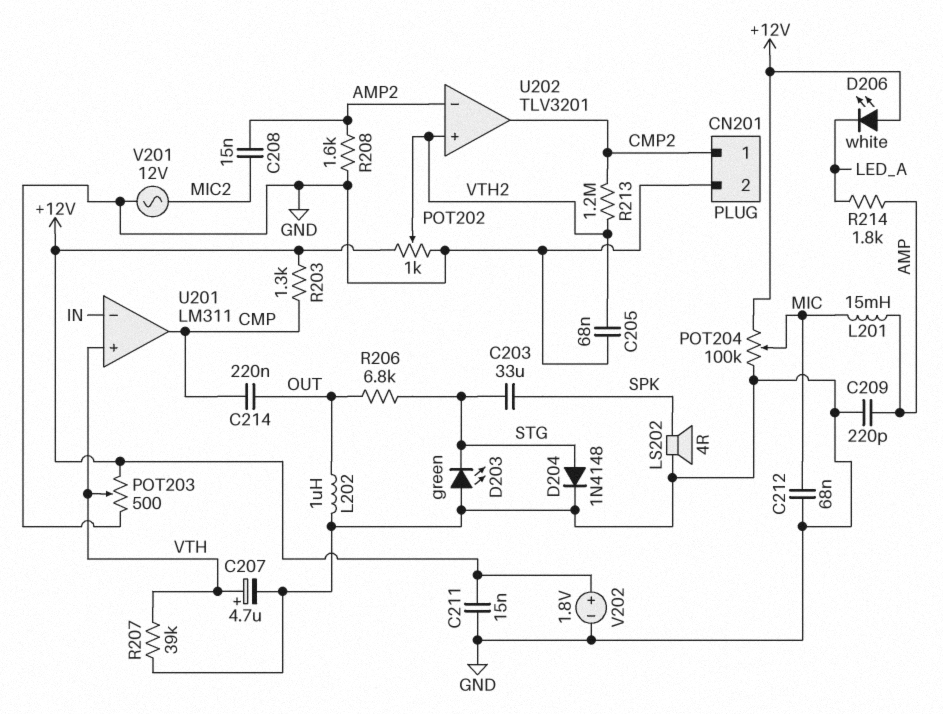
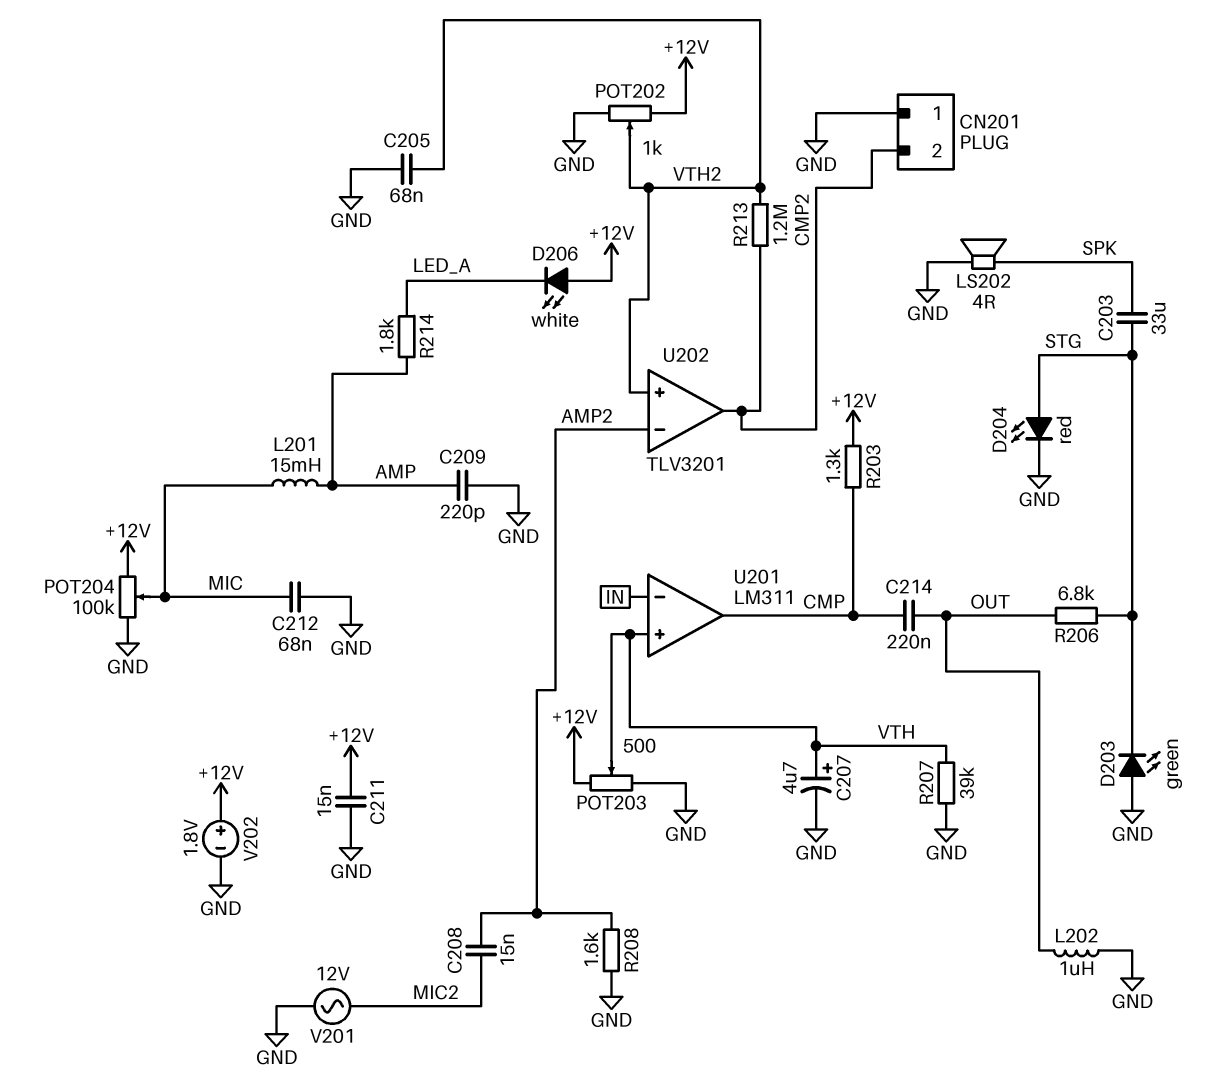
CN201 pin 1: CMP2 -> GND
CN201 pin 2: GND -> CMP2
D204: diode 1N4148 (A STG, K GND) -> LED red (A STG, K GND)

